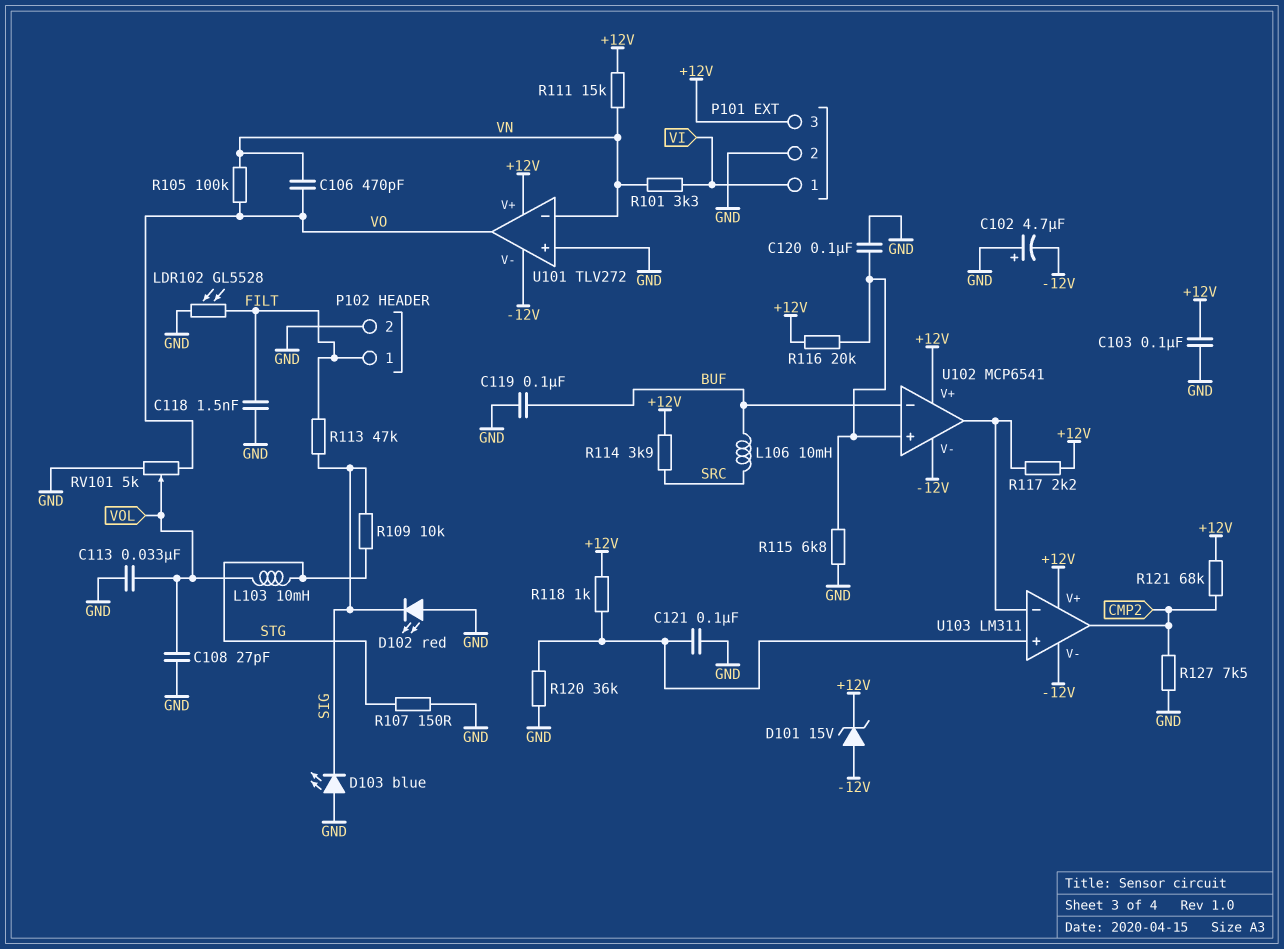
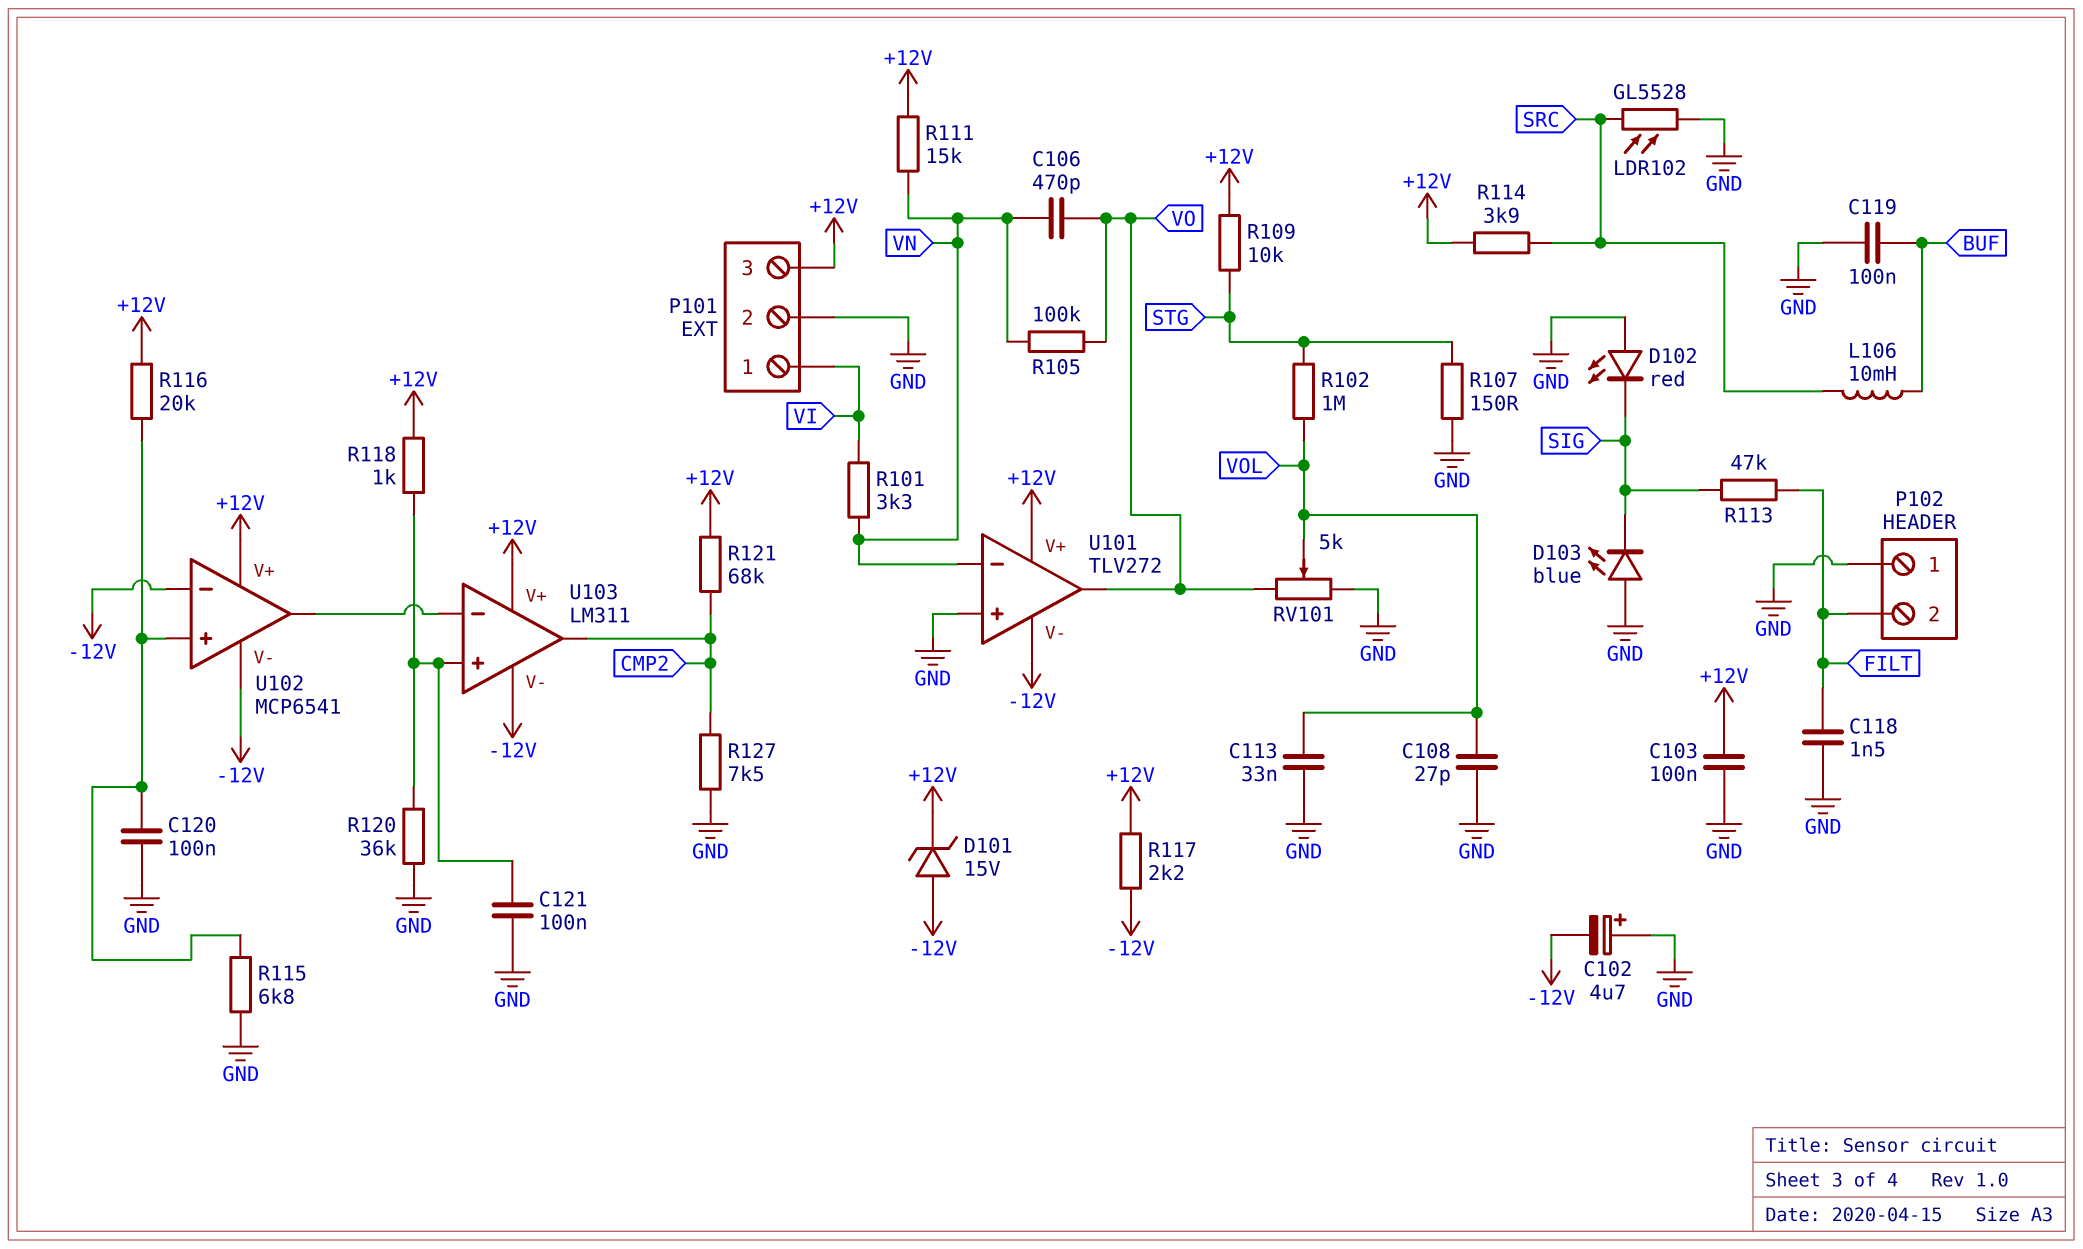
L103: 10mH (STG, VOL) -> none
LDR102: GL5528 (FILT, GND) -> GL5528 (GND, SRC)
P102 pin 1: FILT -> GND
P102 pin 2: GND -> FILT
R102: none -> 1M (STG, VOL)
R109: 10k (SIG, STG) -> 10k (+12V, STG)
R117: 2.2k (+12V, U102/out) -> 2.2k (+12V, -12V)
U102 pin in-: BUF -> -12V

